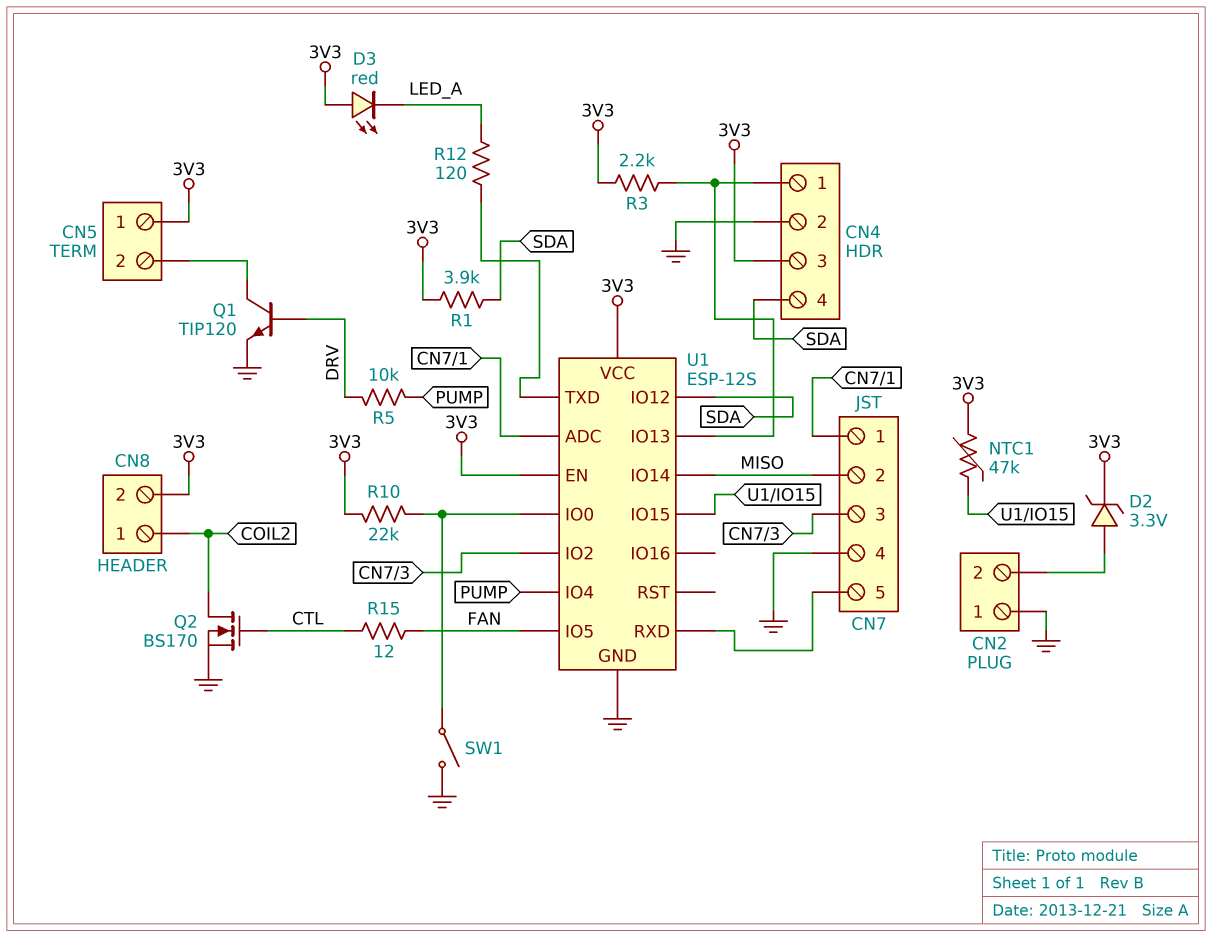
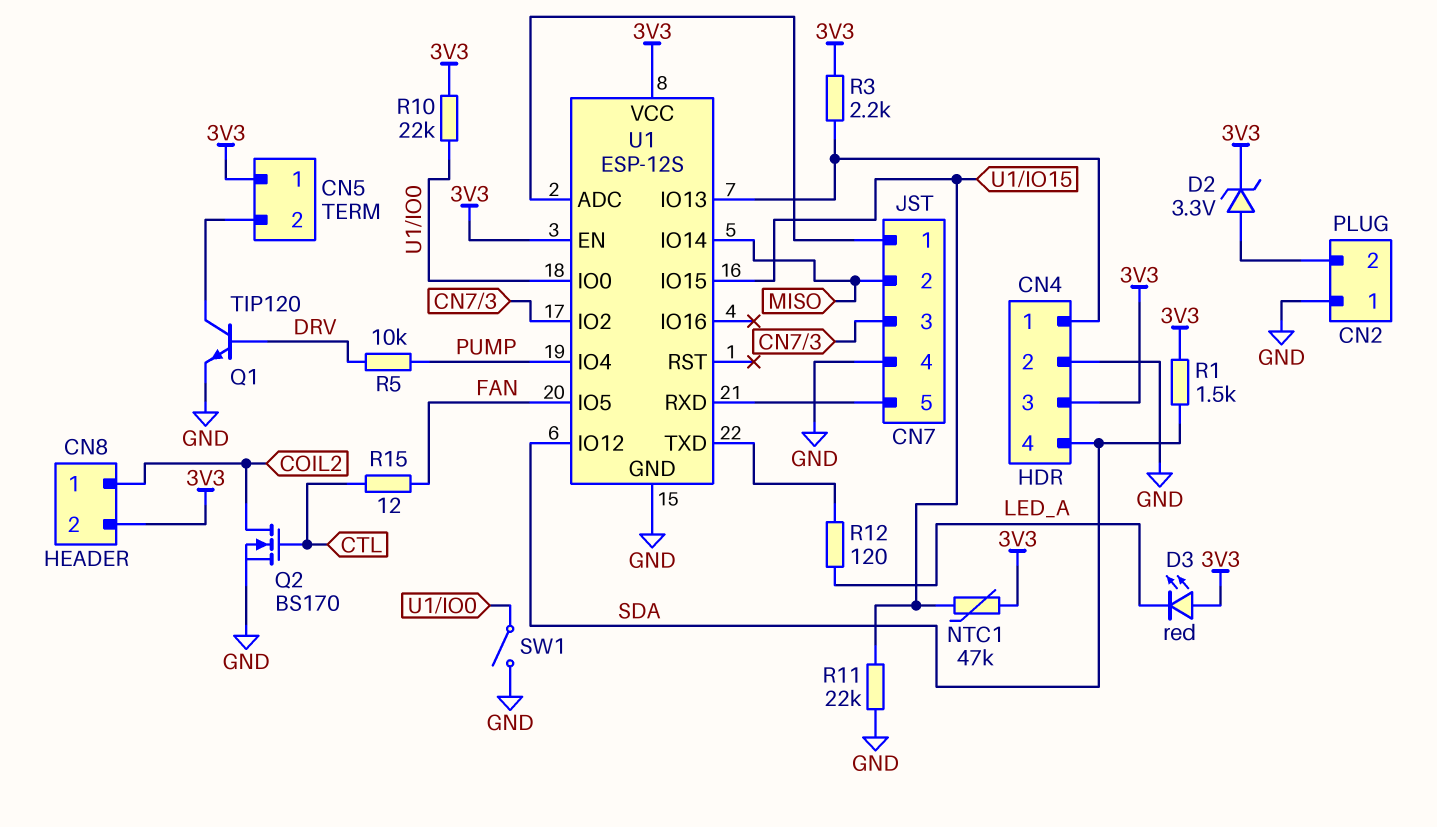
R1: 3.9k (3V3, SDA) -> 1.5k (3V3, SDA)
R11: none -> 22k (GND, U1/IO15)

